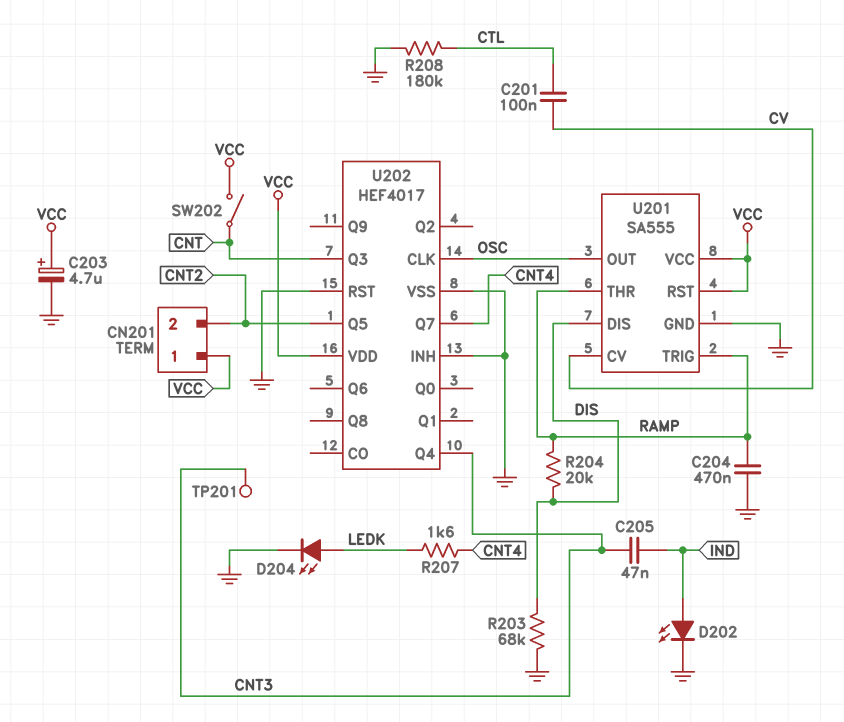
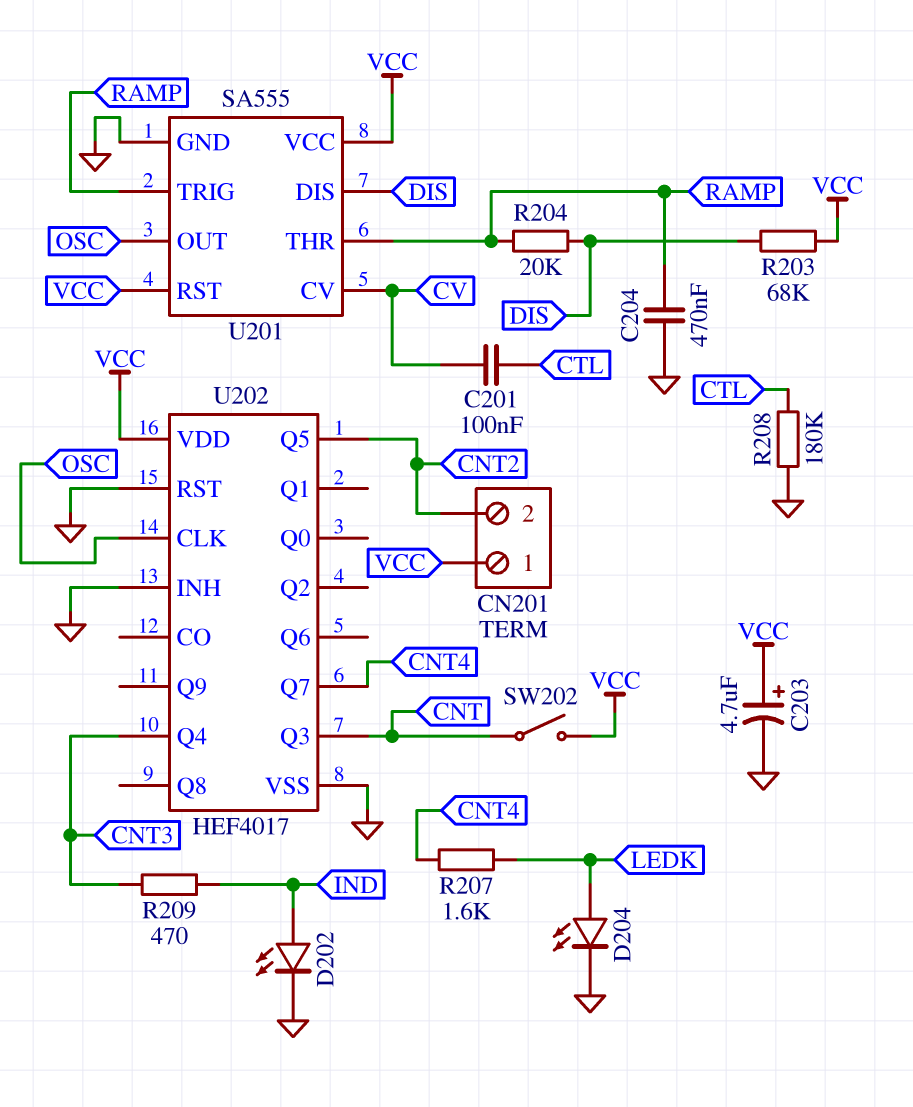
C205: 47nF (CNT3, IND) -> none
R203: 68k (DIS, GND) -> 68k (DIS, VCC)
R209: none -> 470 (CNT3, IND)
TP201: test point (CNT3) -> none

